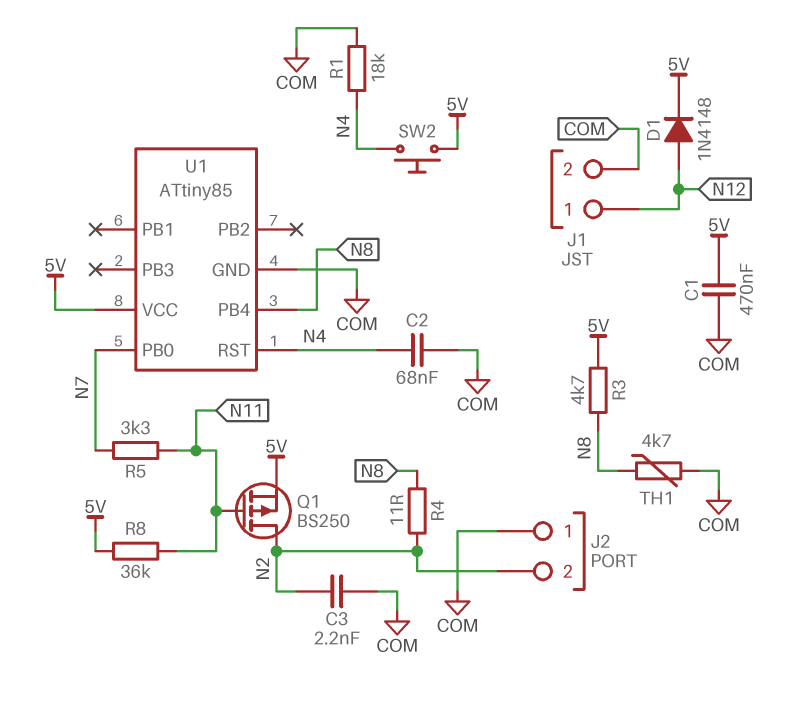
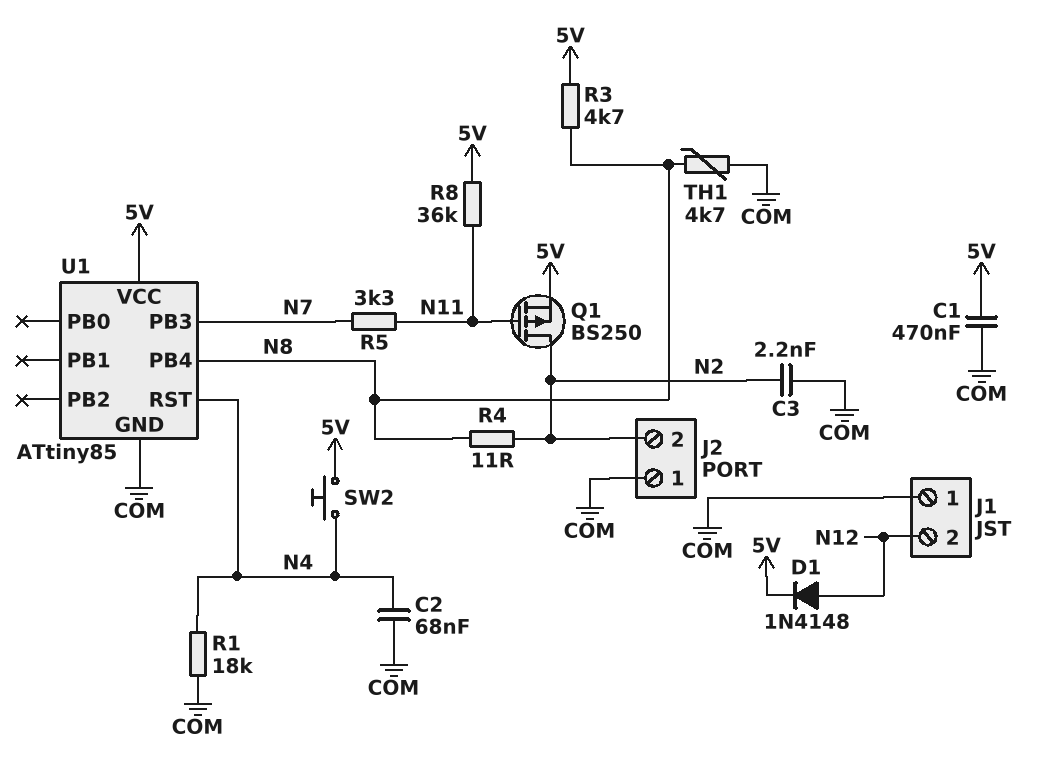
J1 pin 1: N12 -> COM
J1 pin 2: COM -> N12
U1 pin PB0: N7 -> none
U1 pin PB3: none -> N7

